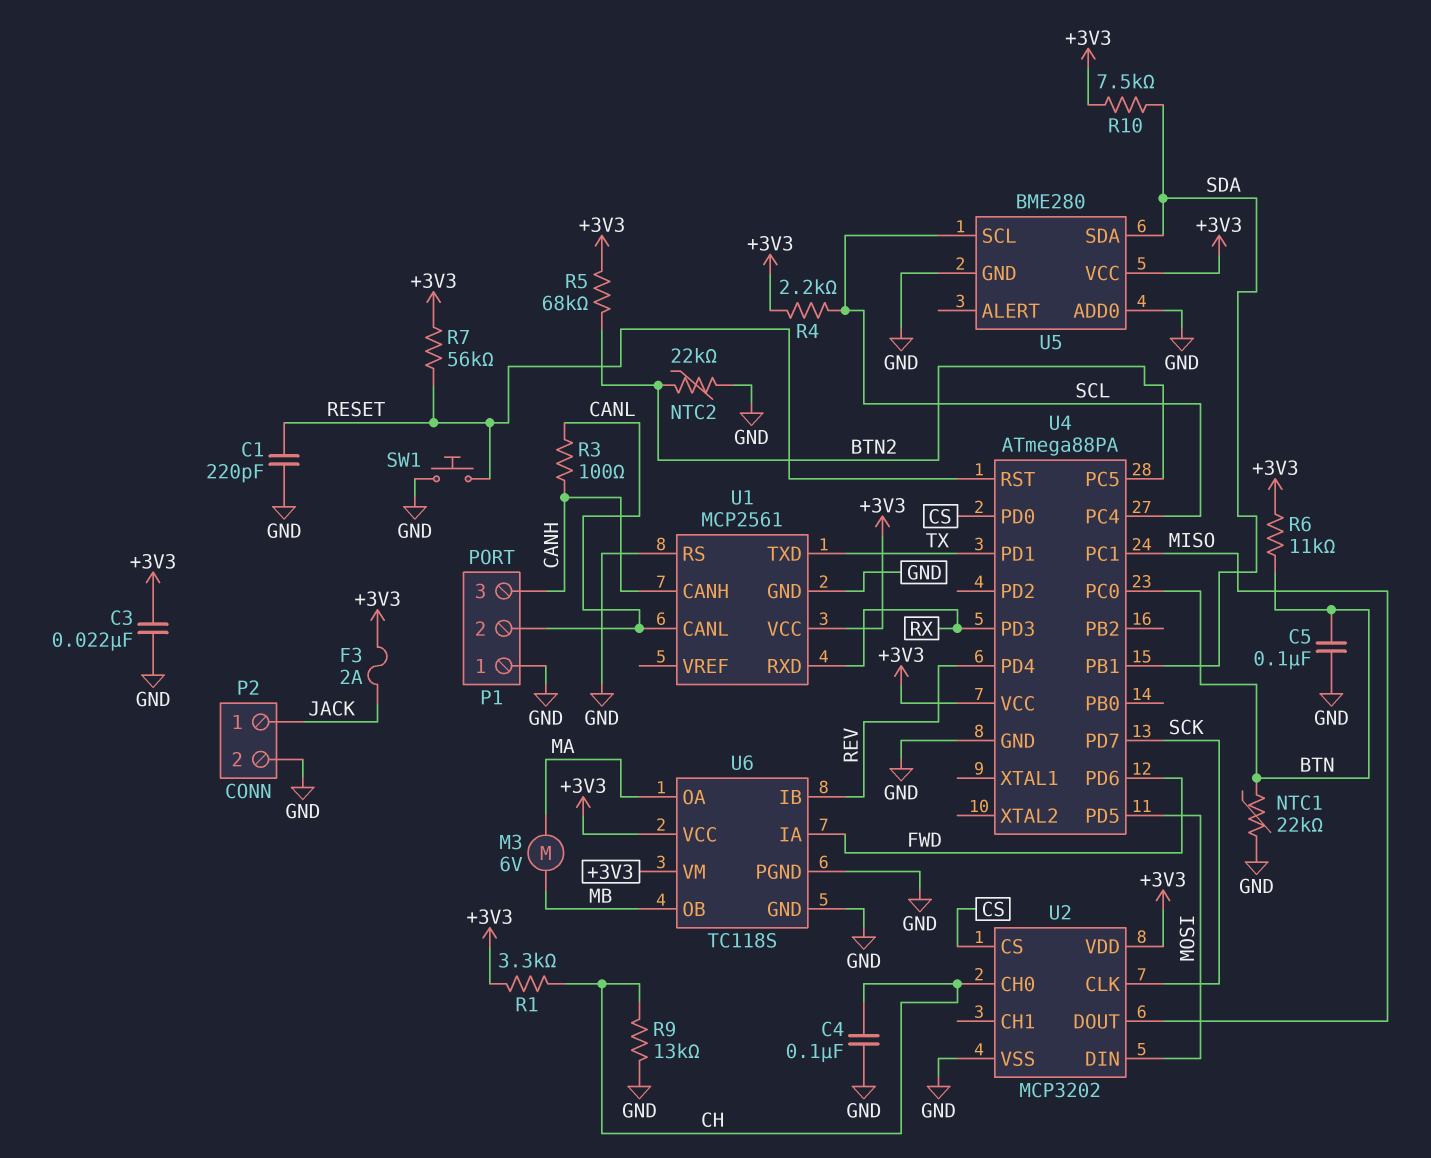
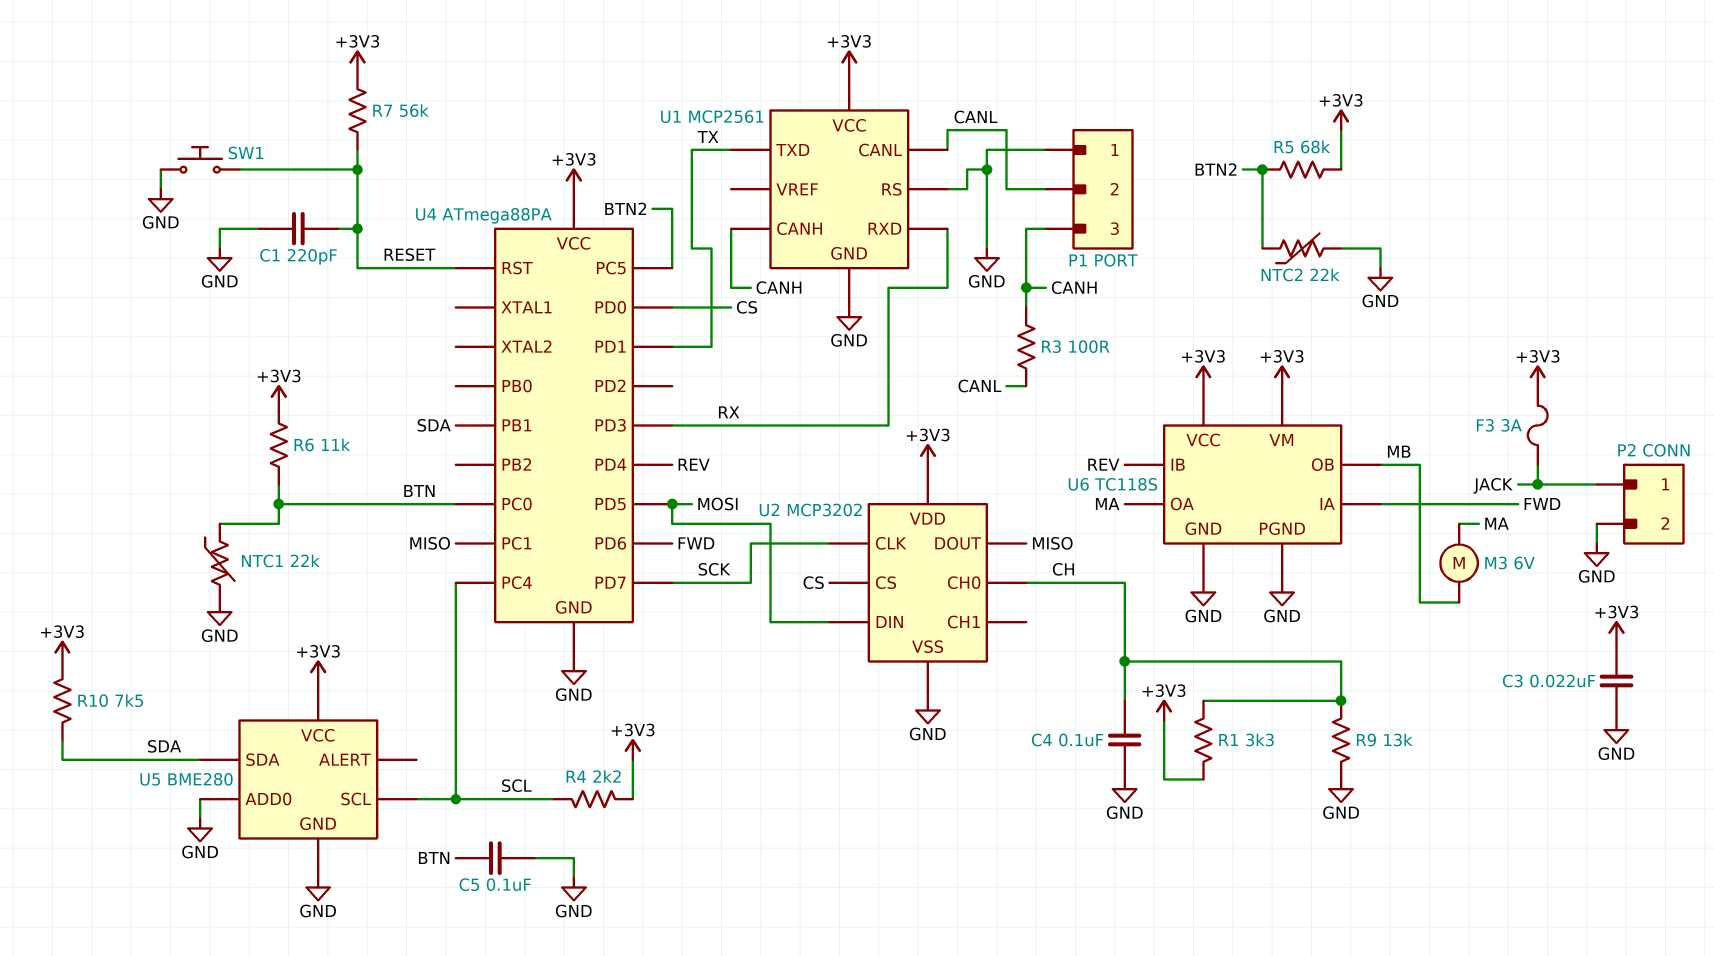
F3: 2A (+3V3, JACK) -> 3A (+3V3, JACK)

